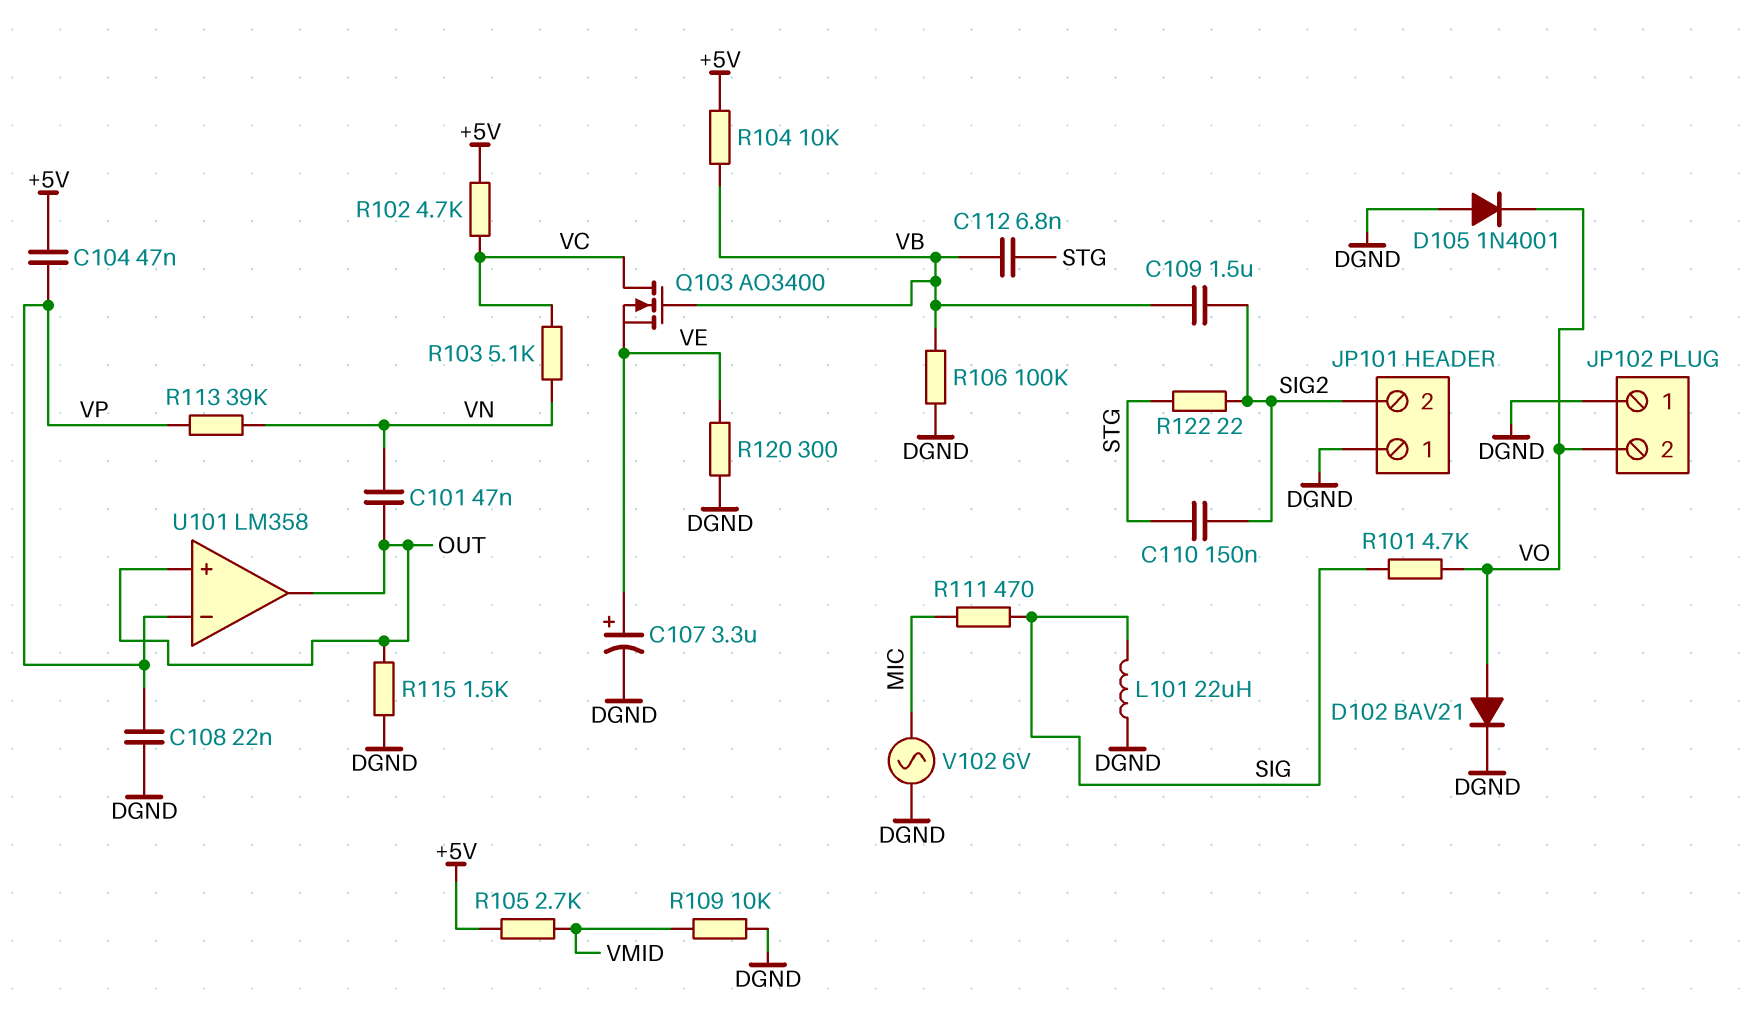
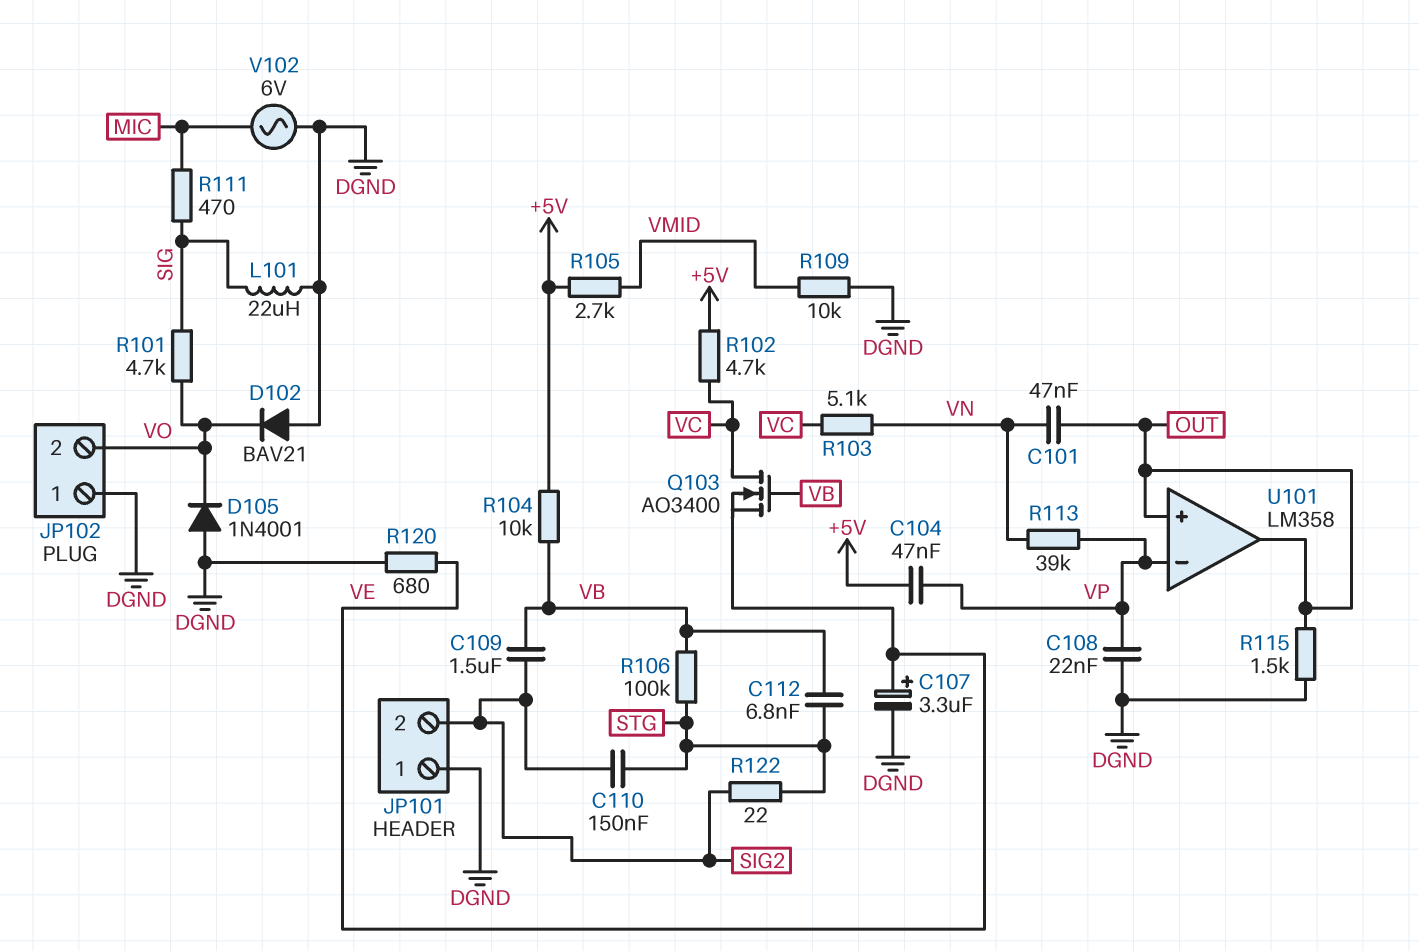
D102: diode BAV21 (A VO, K DGND) -> diode BAV21 (A DGND, K VO)
R106: 100k (DGND, VB) -> 100k (STG, VB)
R120: 300 (DGND, VE) -> 680 (DGND, VE)

